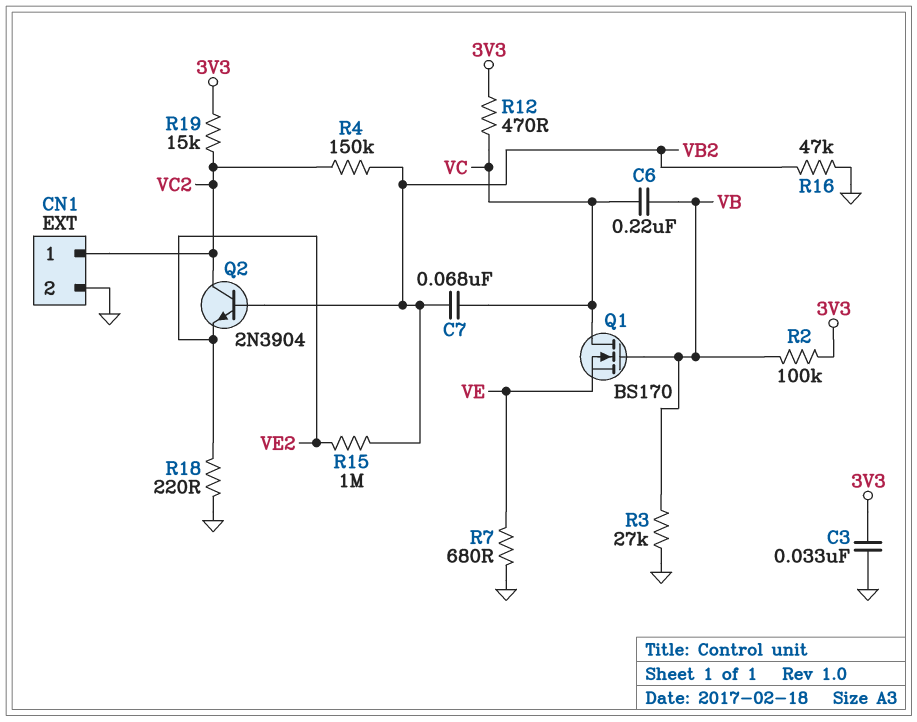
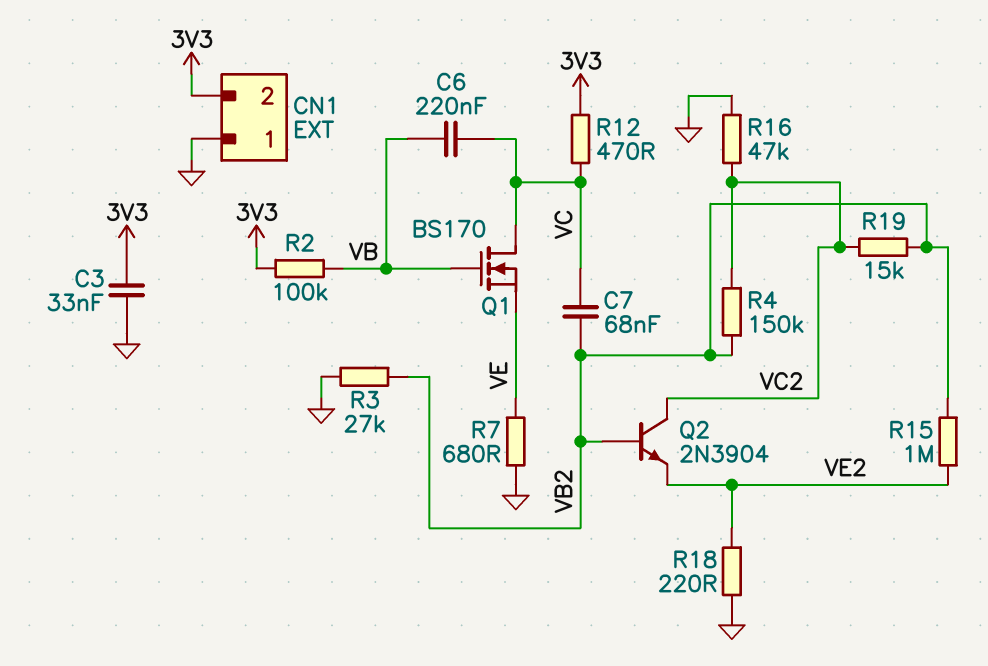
CN1 pin 1: VC2 -> GND
CN1 pin 2: GND -> 3V3
R3: 27k (GND, VB) -> 27k (GND, VB2)
R16: 47k (GND, VB2) -> 47k (GND, VC2)
R19: 15k (3V3, VC2) -> 15k (VB2, VC2)

